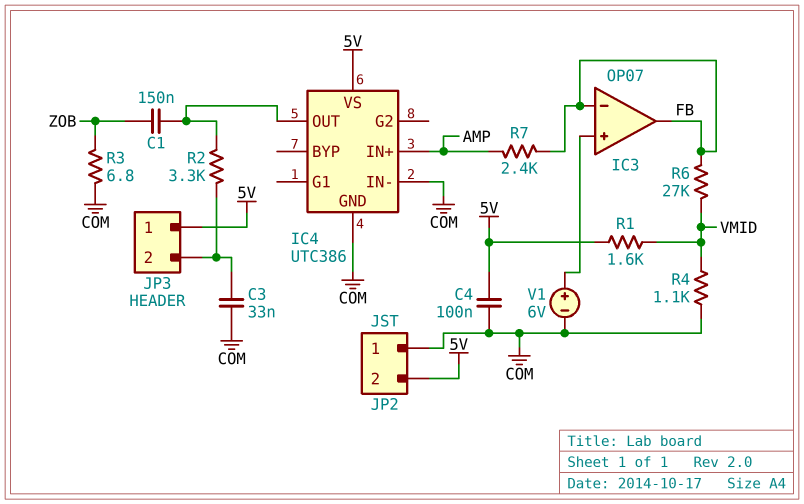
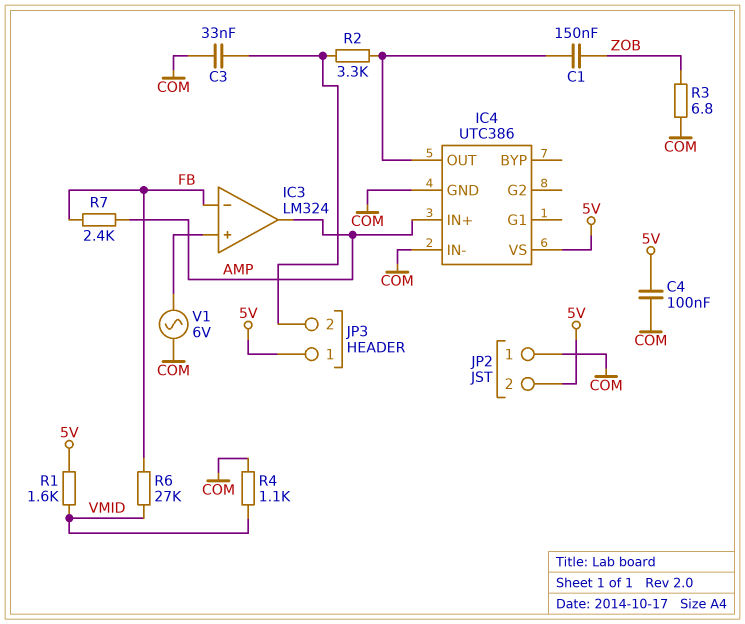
IC3: OP07 -> LM324
IC3 pin out: FB -> AMP
V1: 6V (plus IC3/in+, minus COM) -> AC 6V (COM, IC3/in+)

